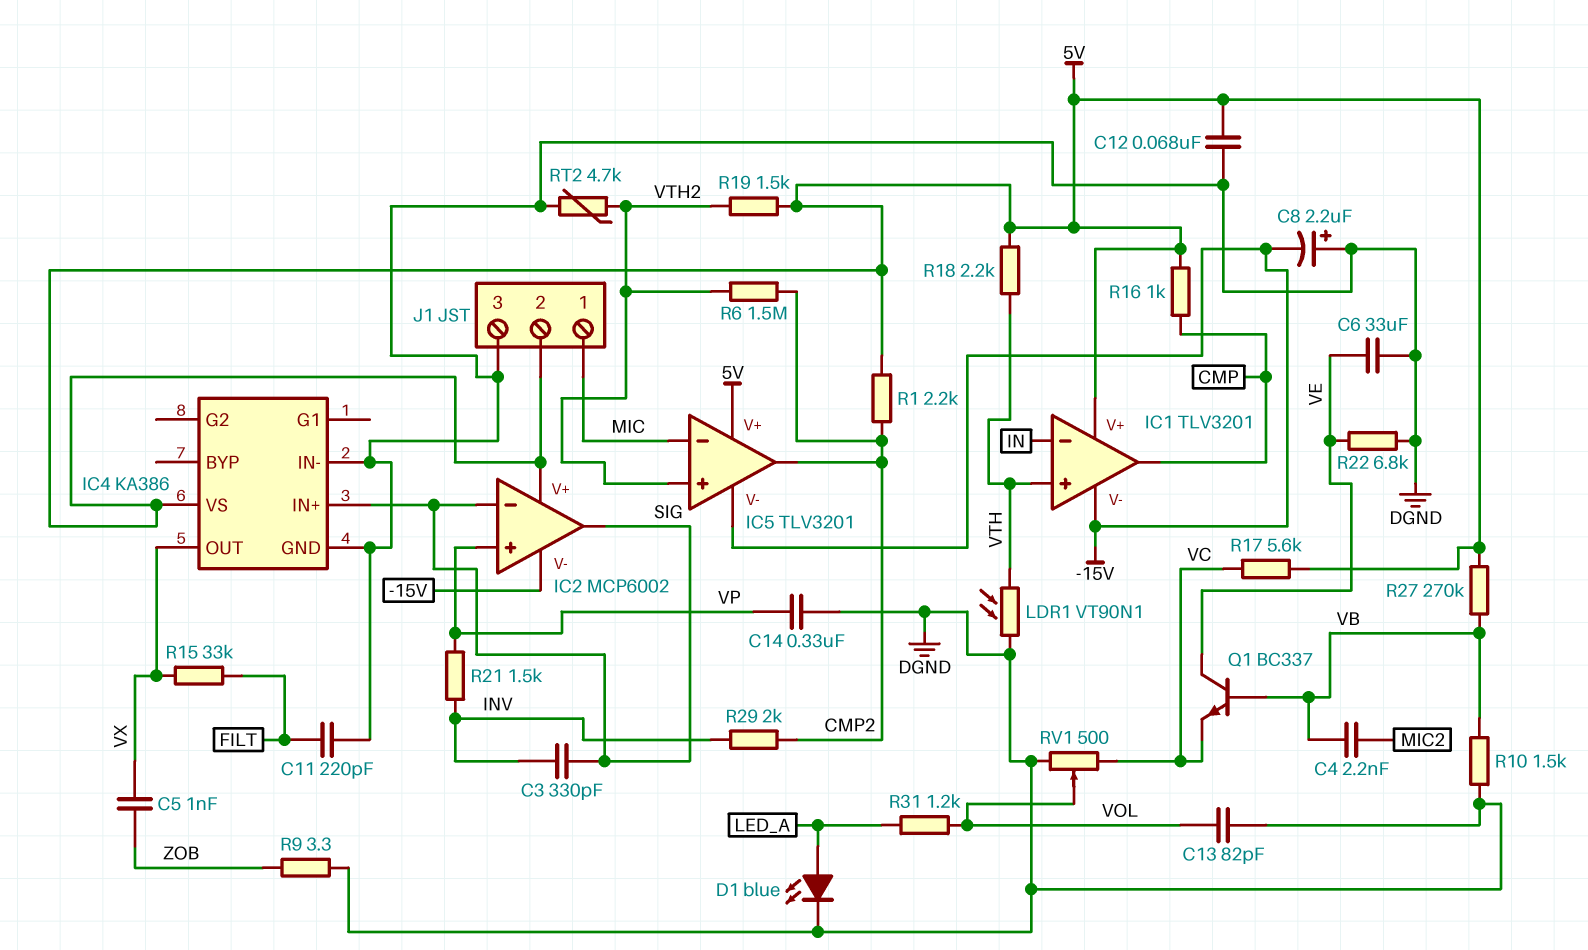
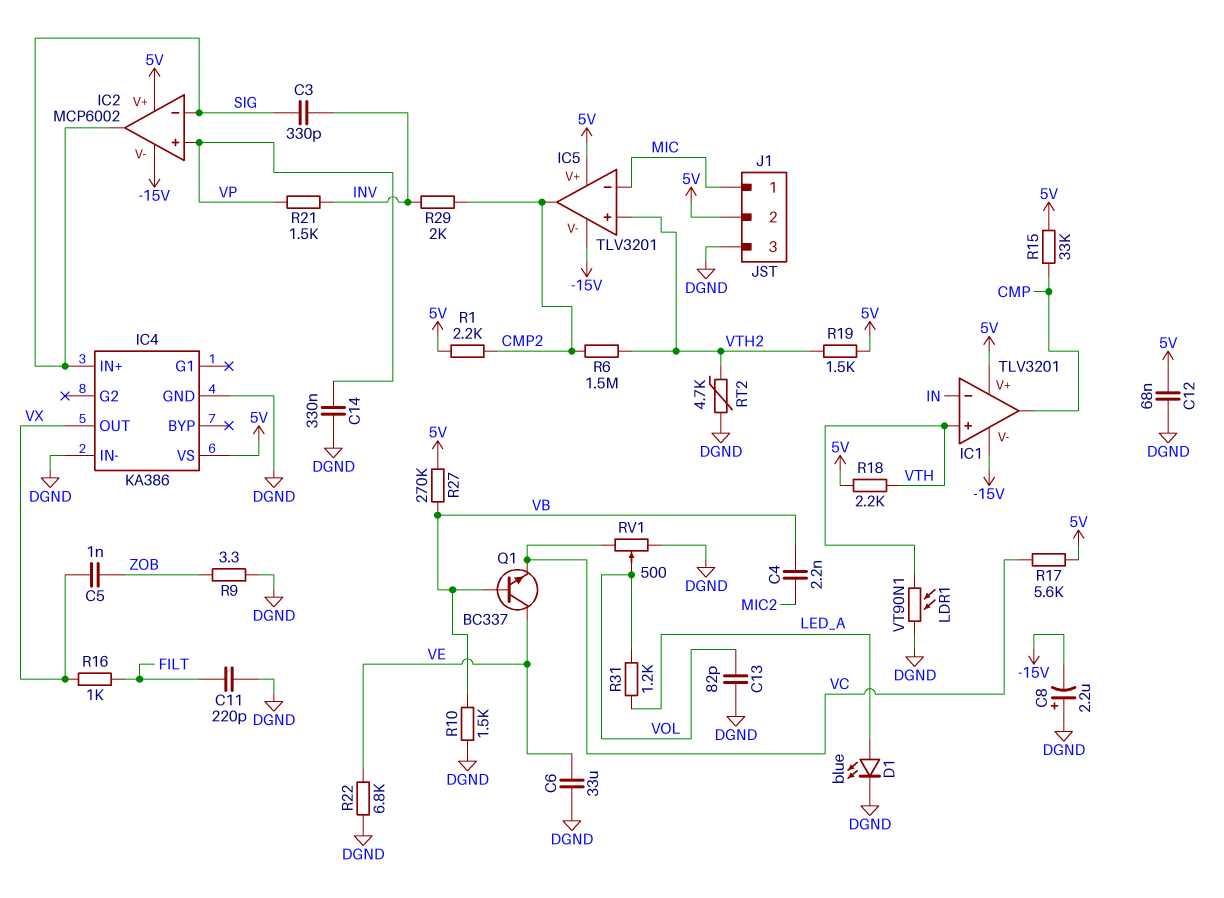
R15: 33k (FILT, VX) -> 33k (5V, CMP)
R16: 1k (5V, CMP) -> 1k (FILT, VX)

